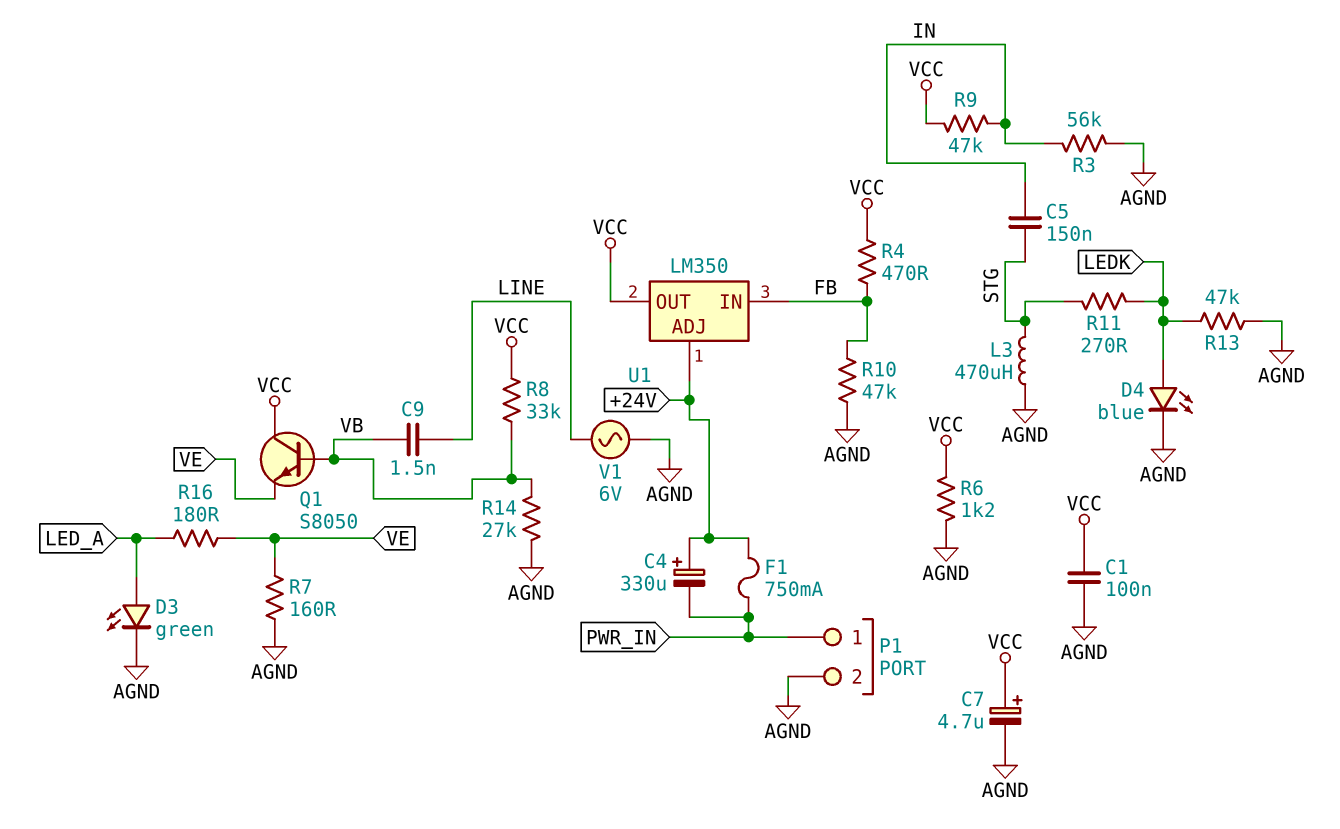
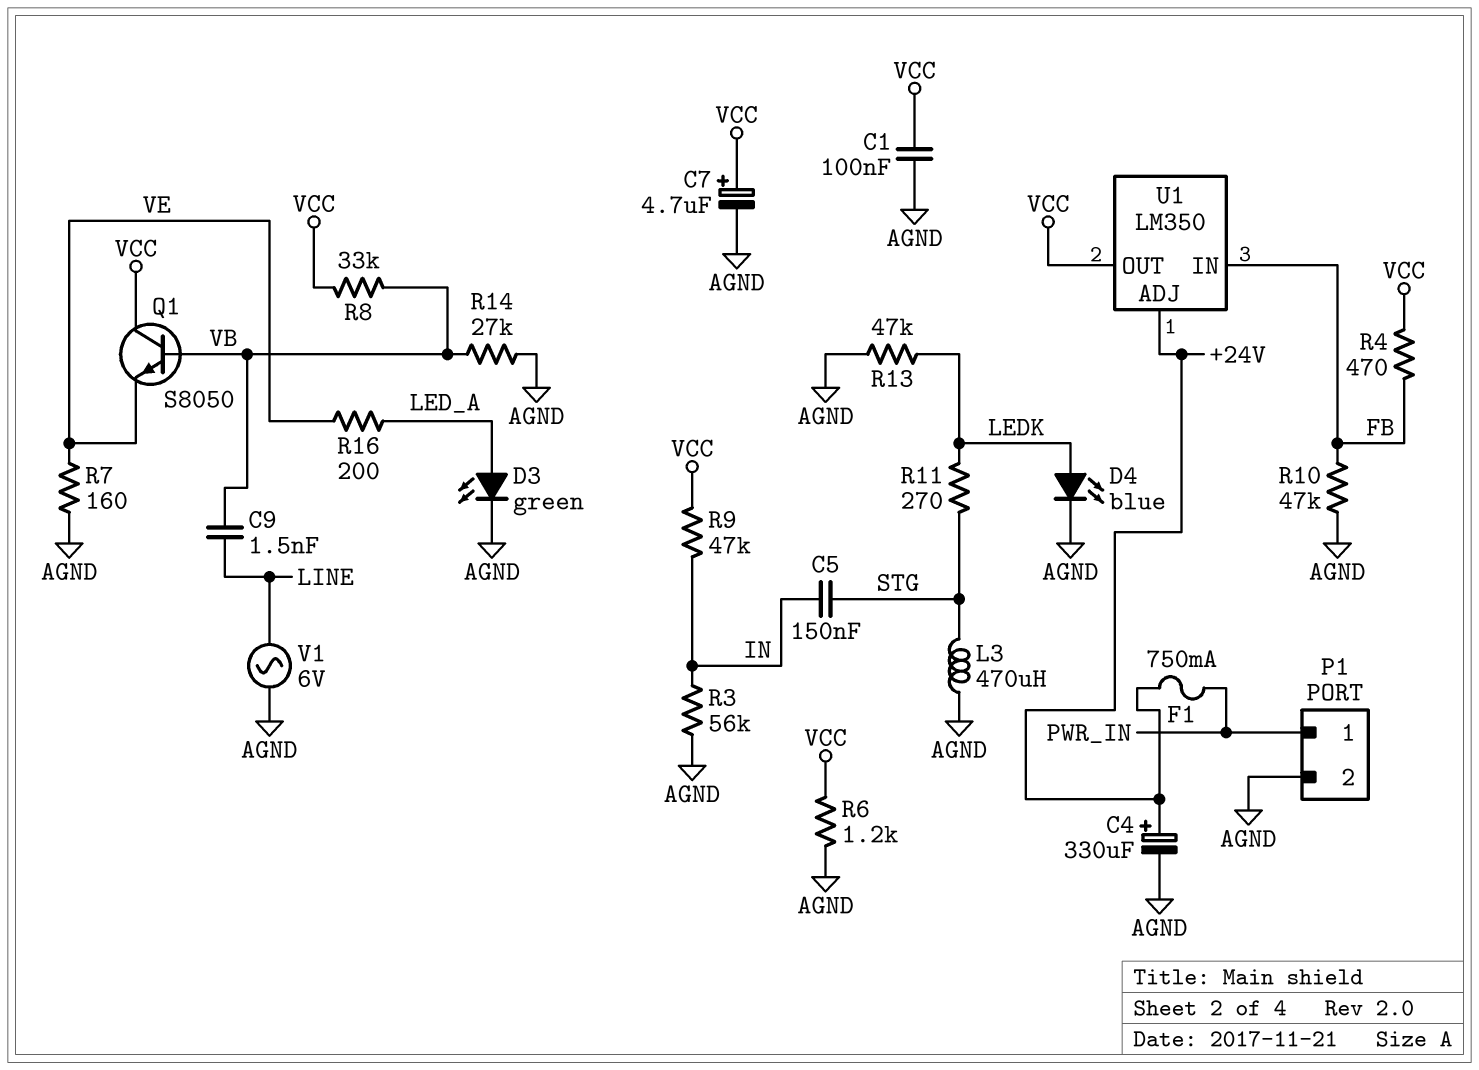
C4: 330uF (plus +24V, minus PWR_IN) -> 330uF (plus +24V, minus AGND)
R16: 180 (LED_A, VE) -> 200 (LED_A, VE)

